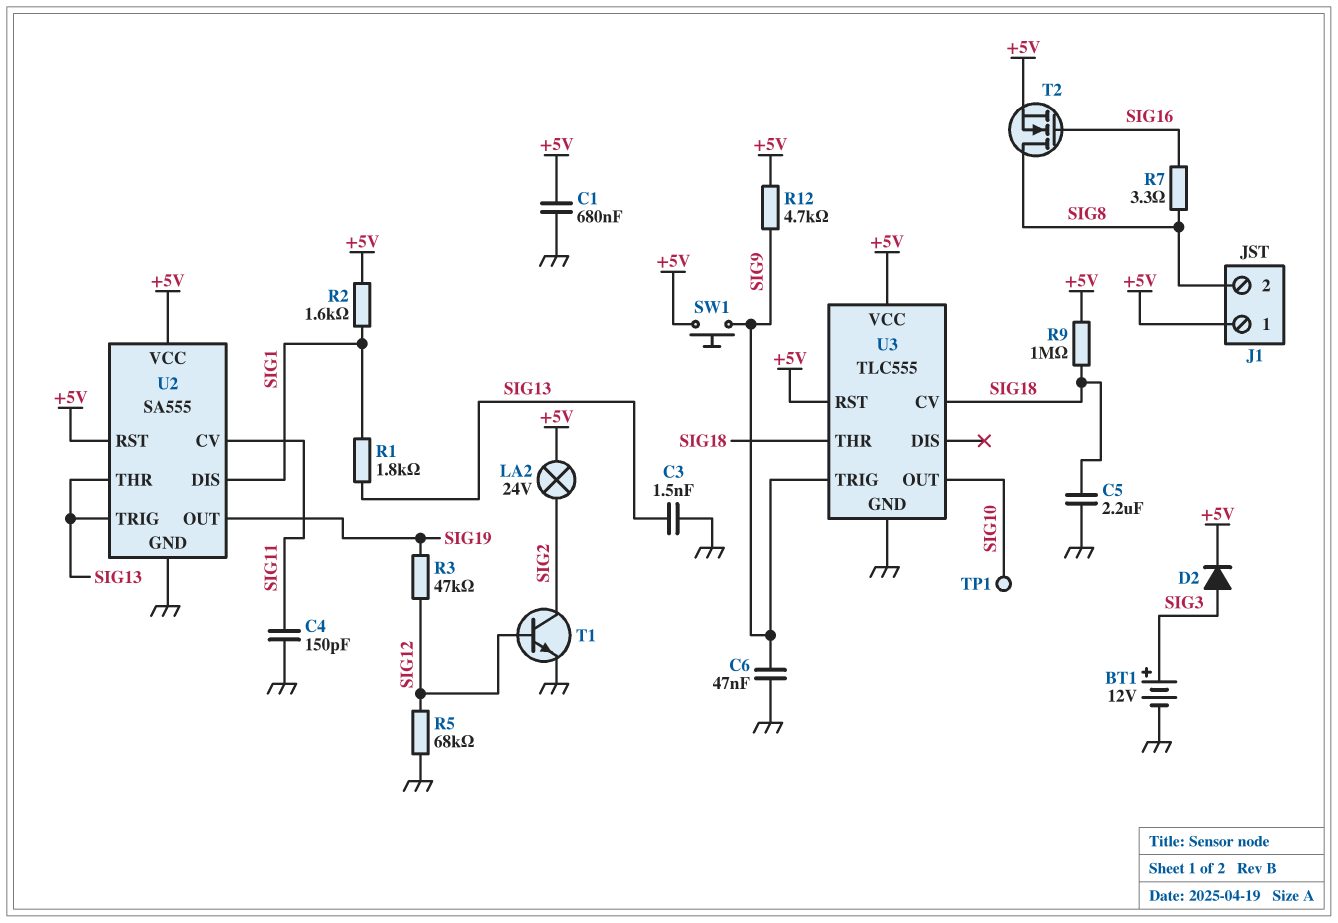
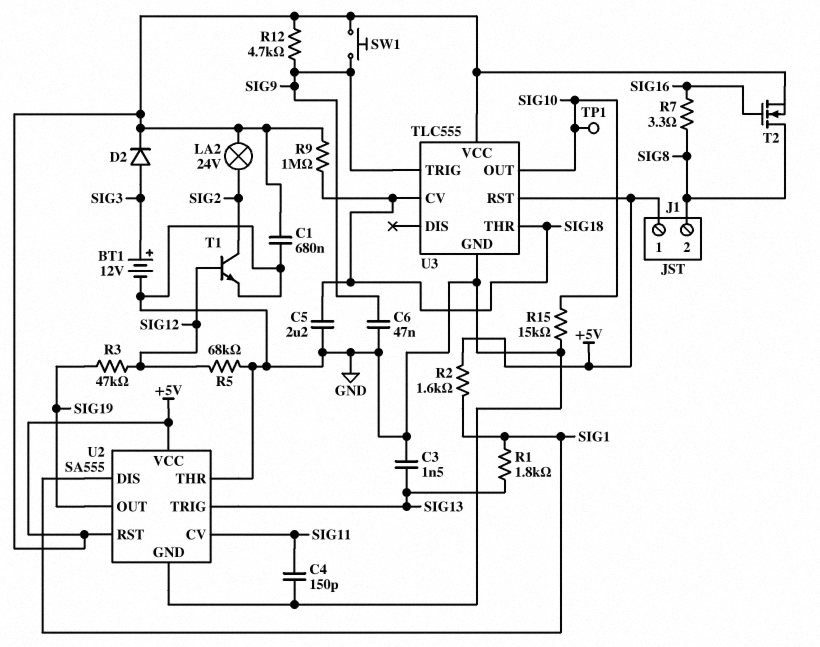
R15: none -> 15k (GND, SIG10)
U2 pin THR: SIG13 -> GND

